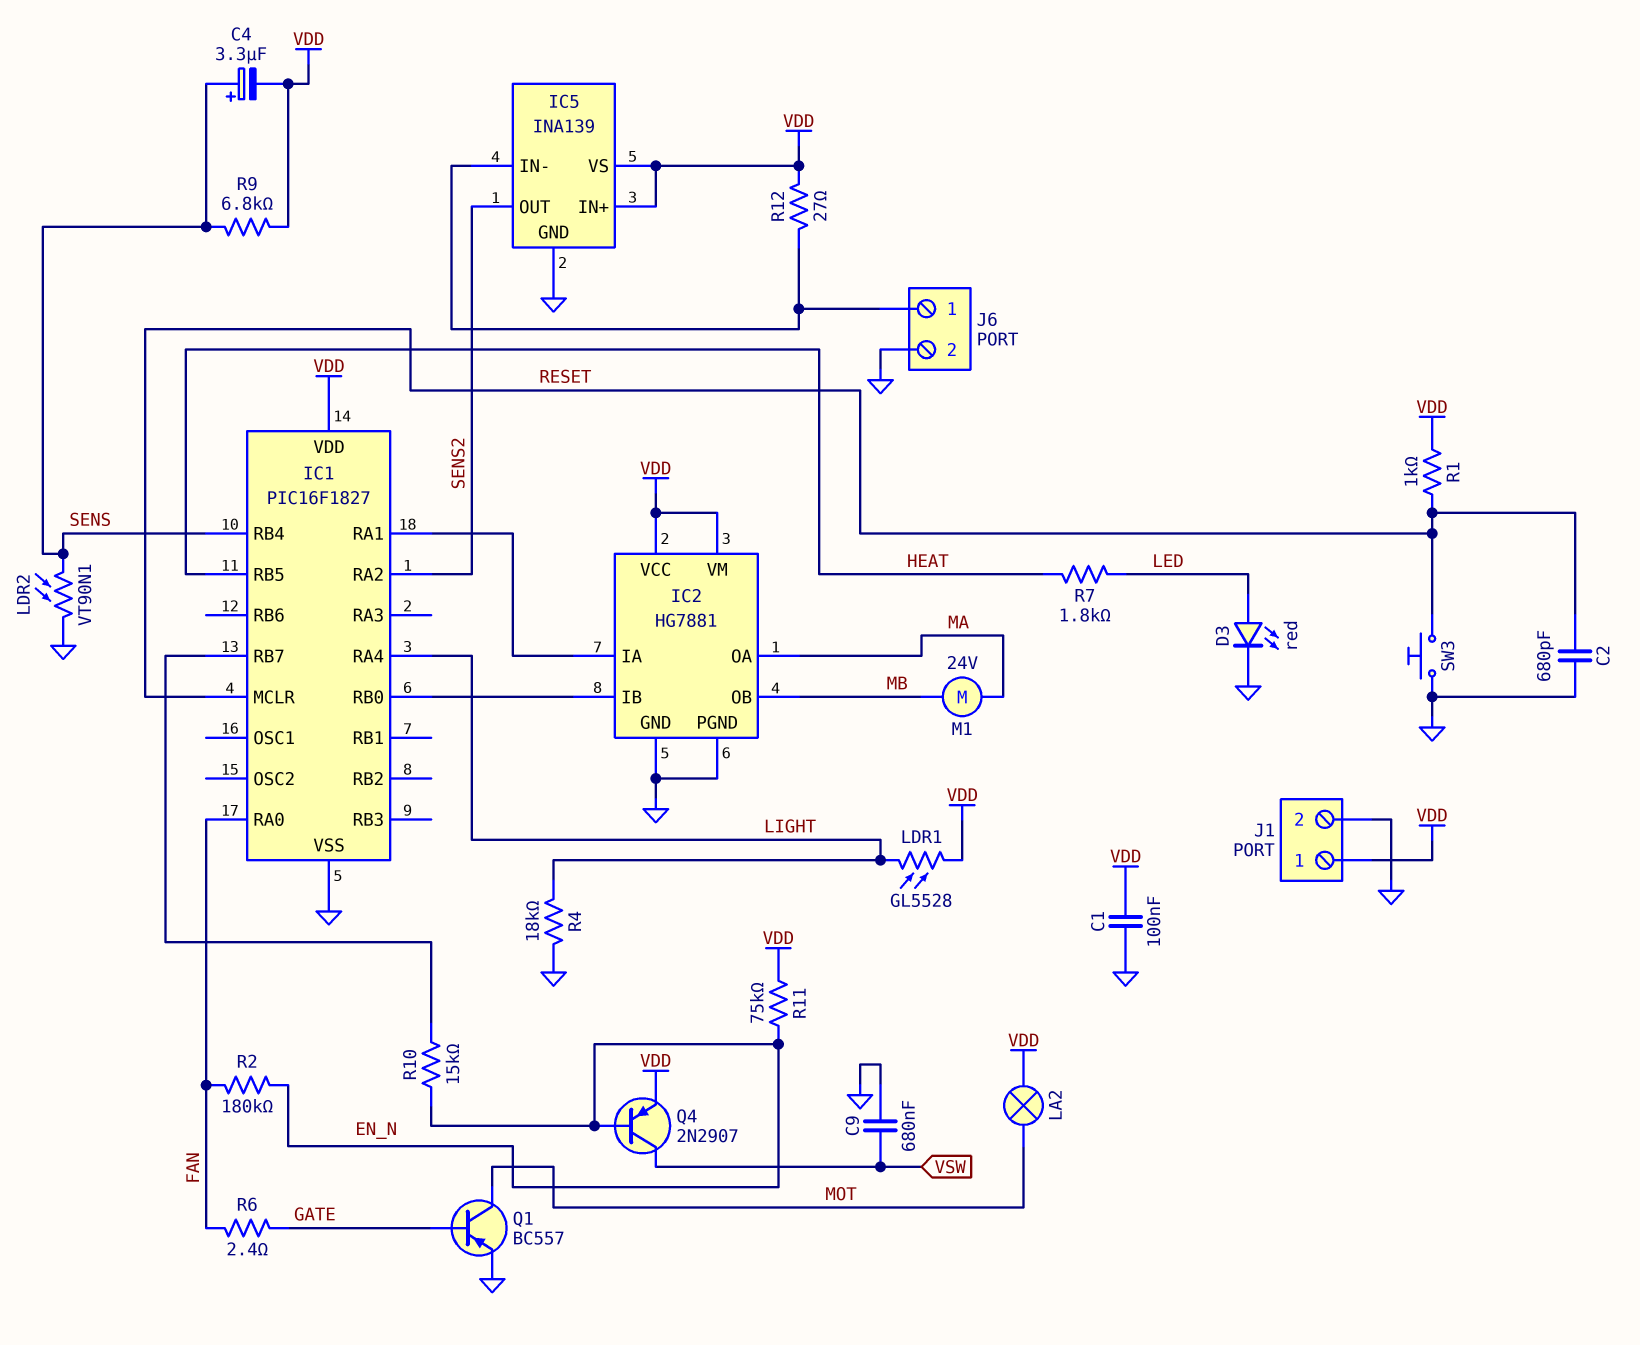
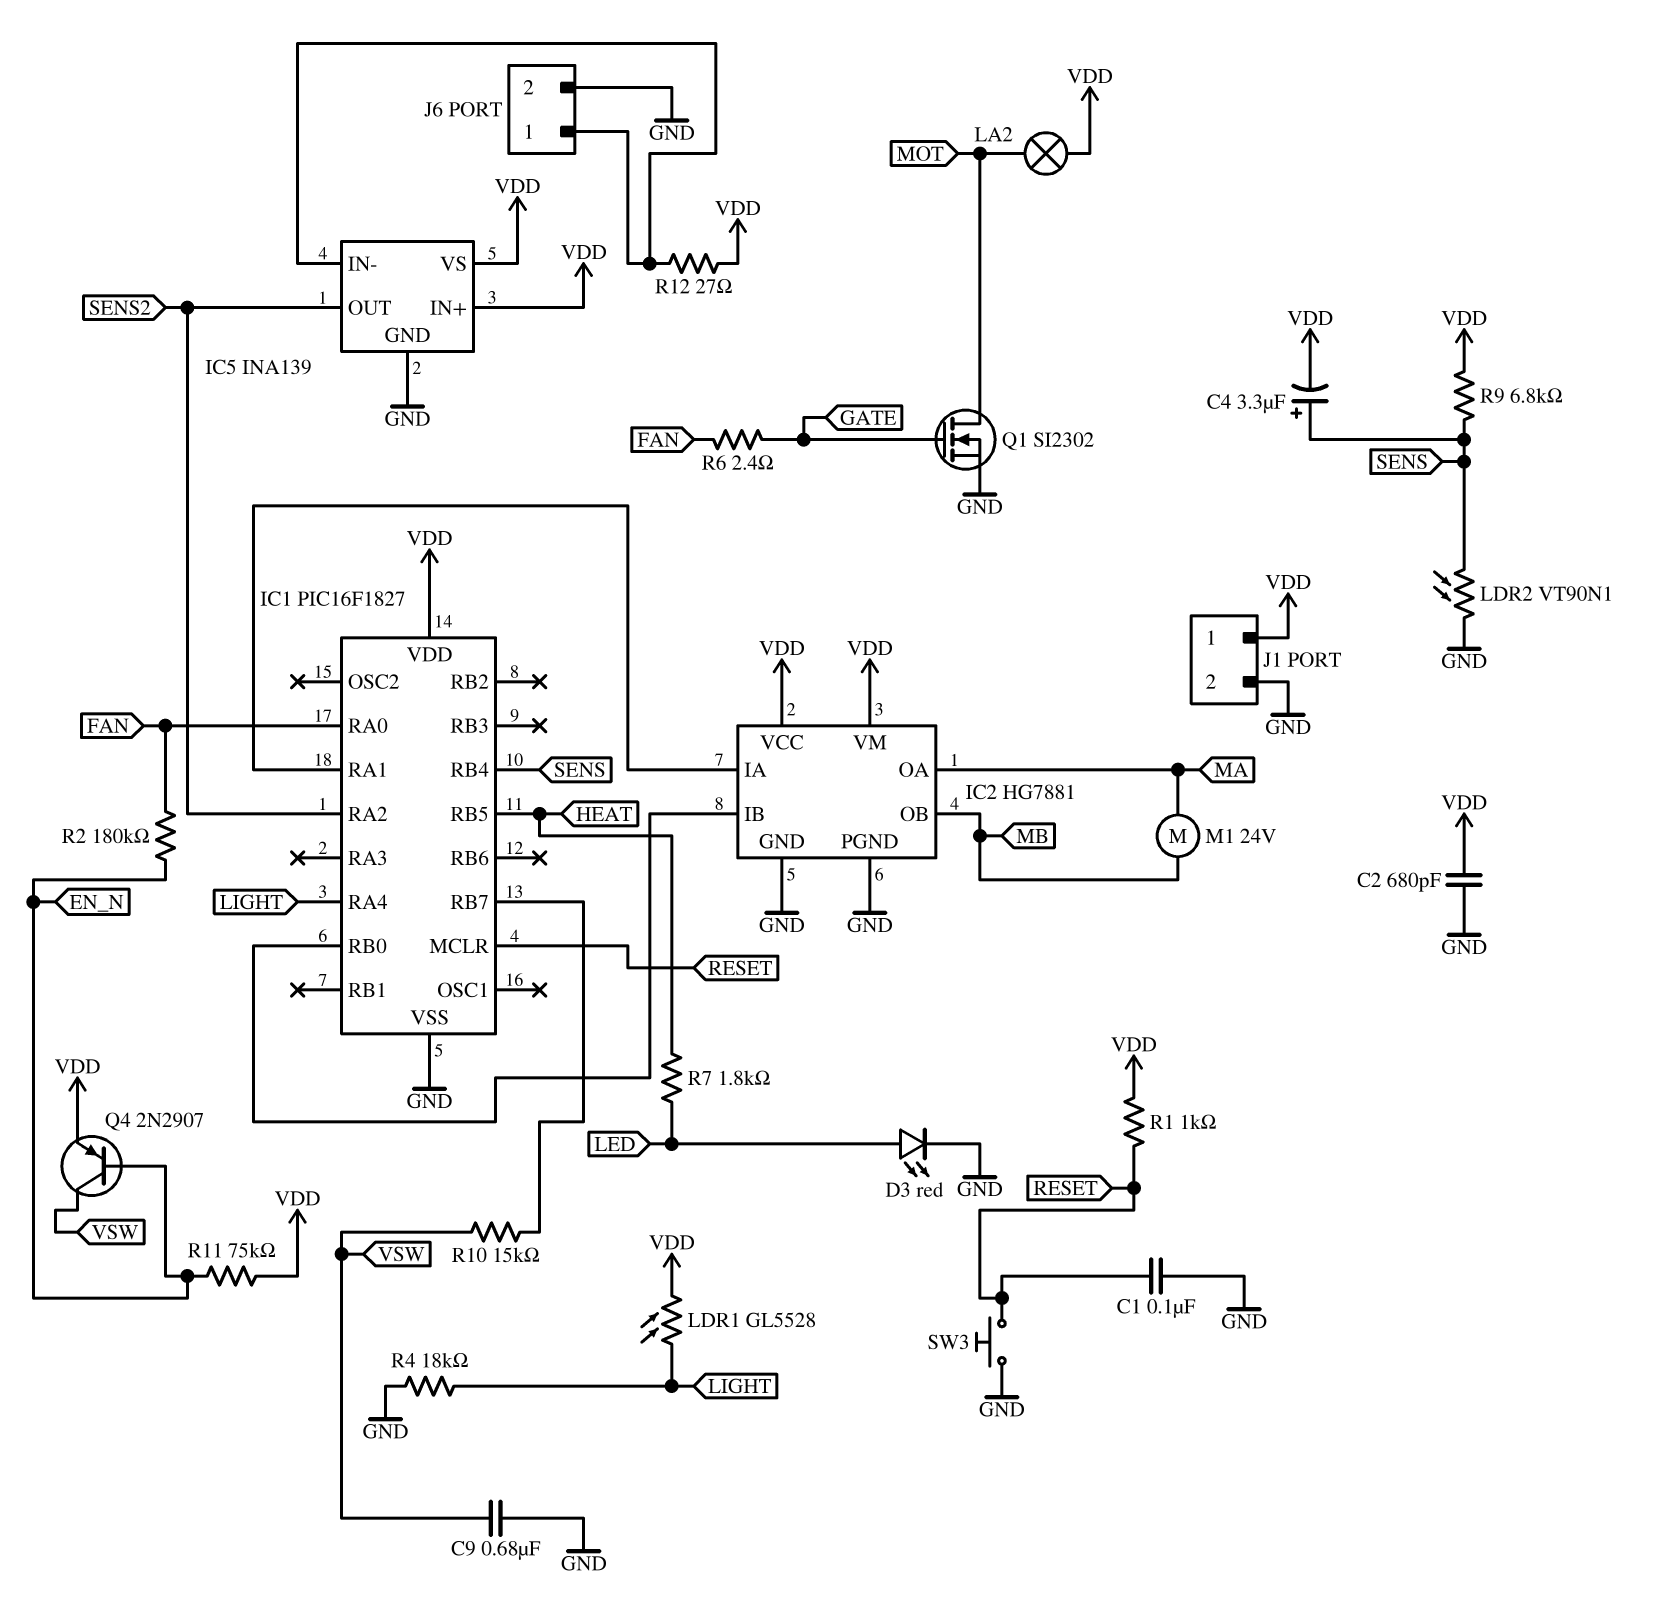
C1: 100nF (GND, VDD) -> 100nF (GND, RESET)
C2: 680pF (GND, RESET) -> 680pF (GND, VDD)
Q1: PNP BC557 (B GATE, C MOT, E GND) -> NMOS SI2302 (G GATE, D MOT, S GND)
R10: 15k (EN_N, IC1/RB7) -> 15k (IC1/RB7, VSW)

